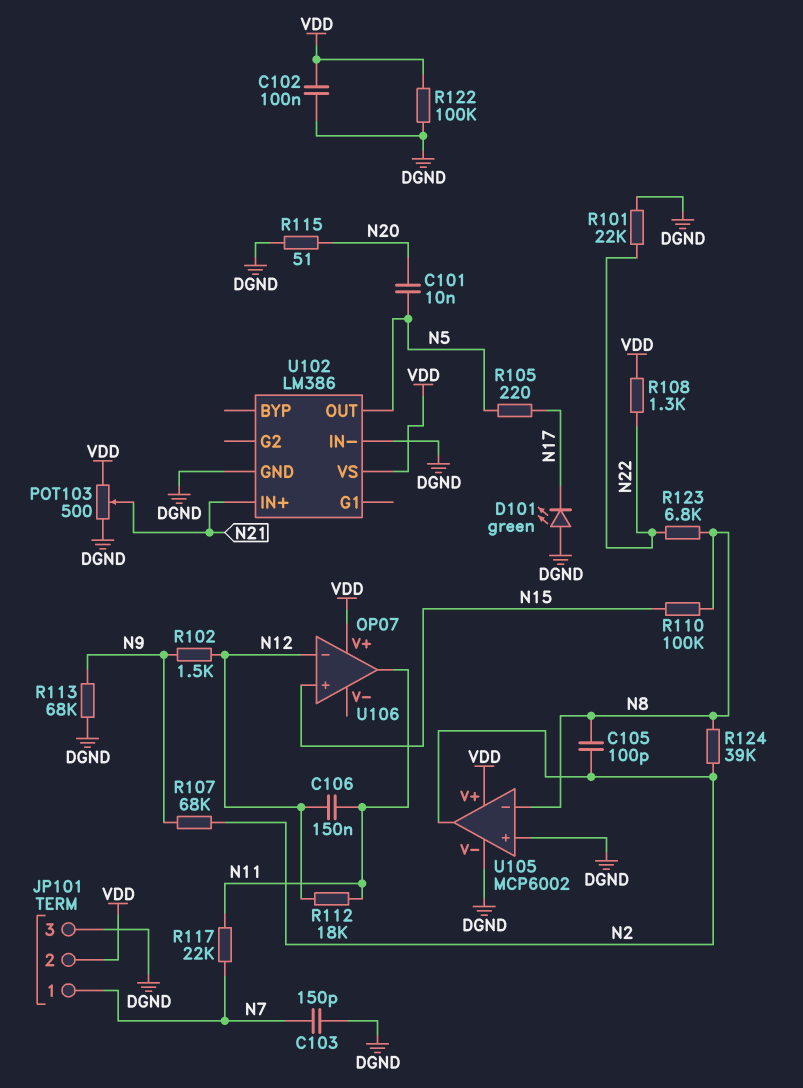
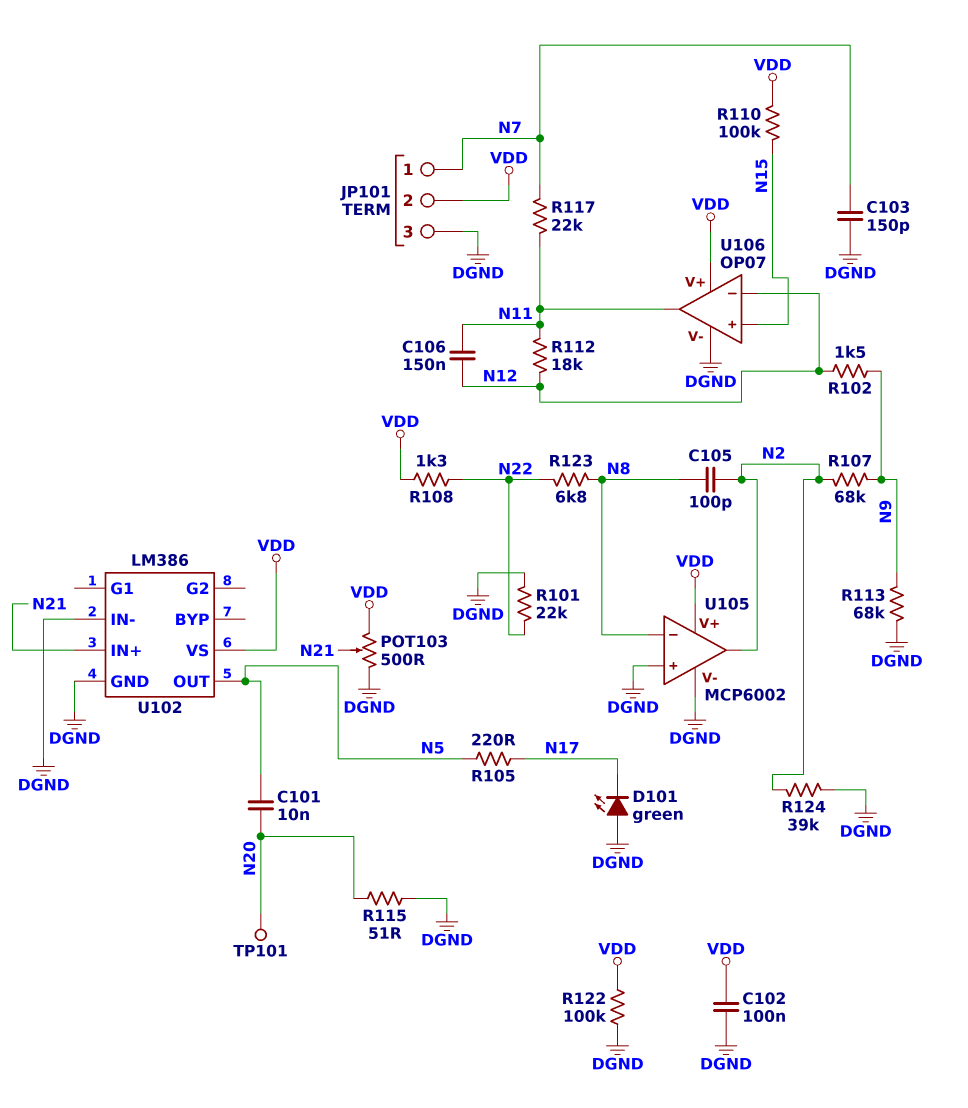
R110: 100k (N8, N15) -> 100k (N15, VDD)
R124: 39k (N2, N8) -> 39k (DGND, N2)
TP101: none -> test point (N20)
U106 pin V-: none -> DGND

